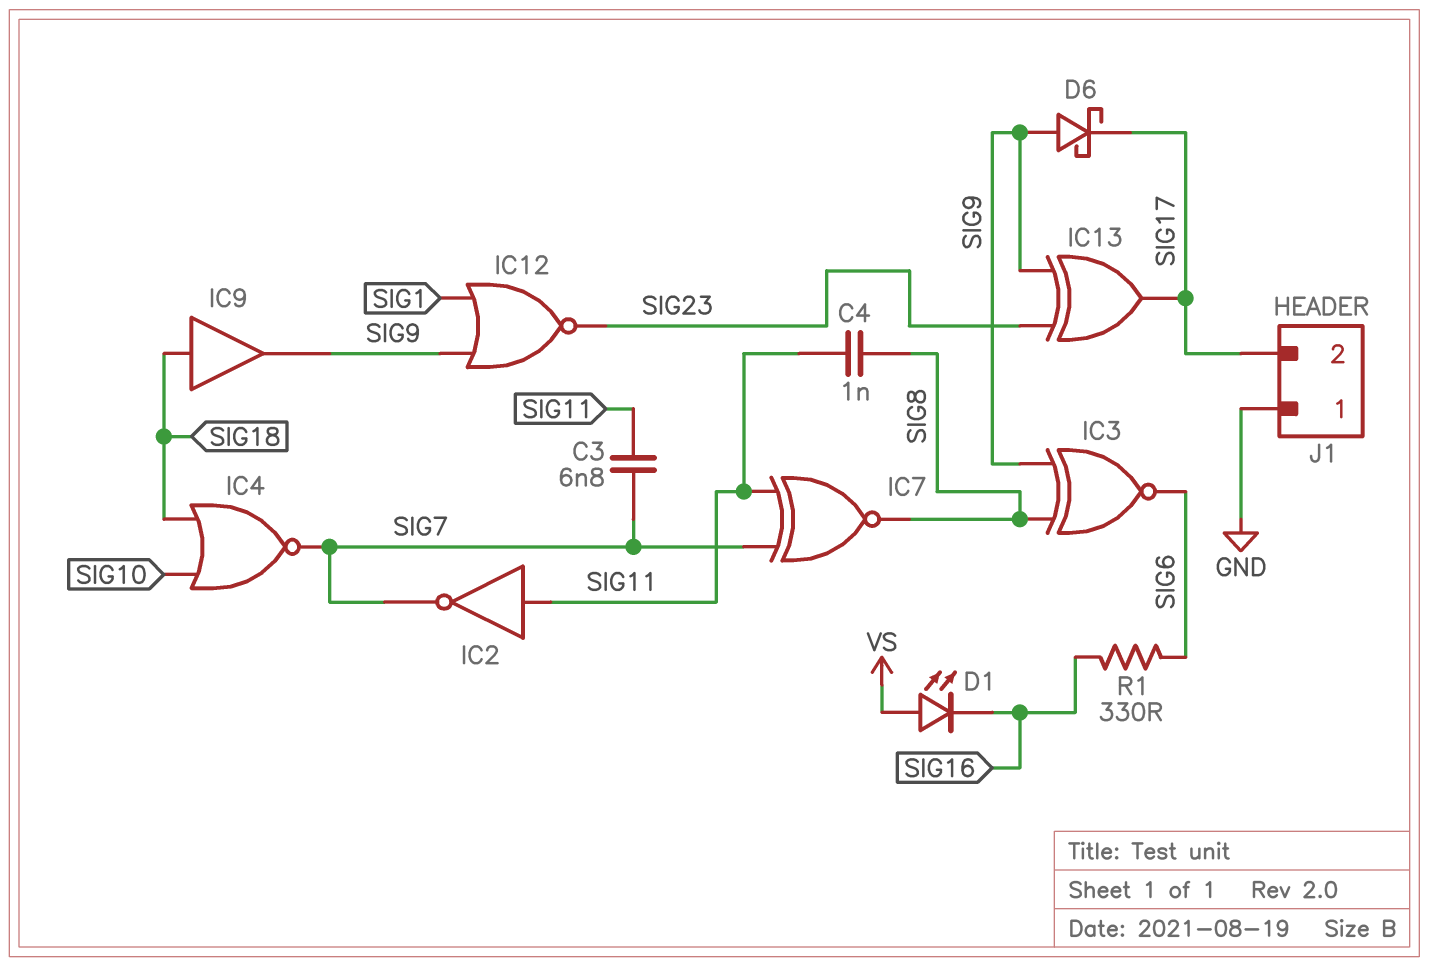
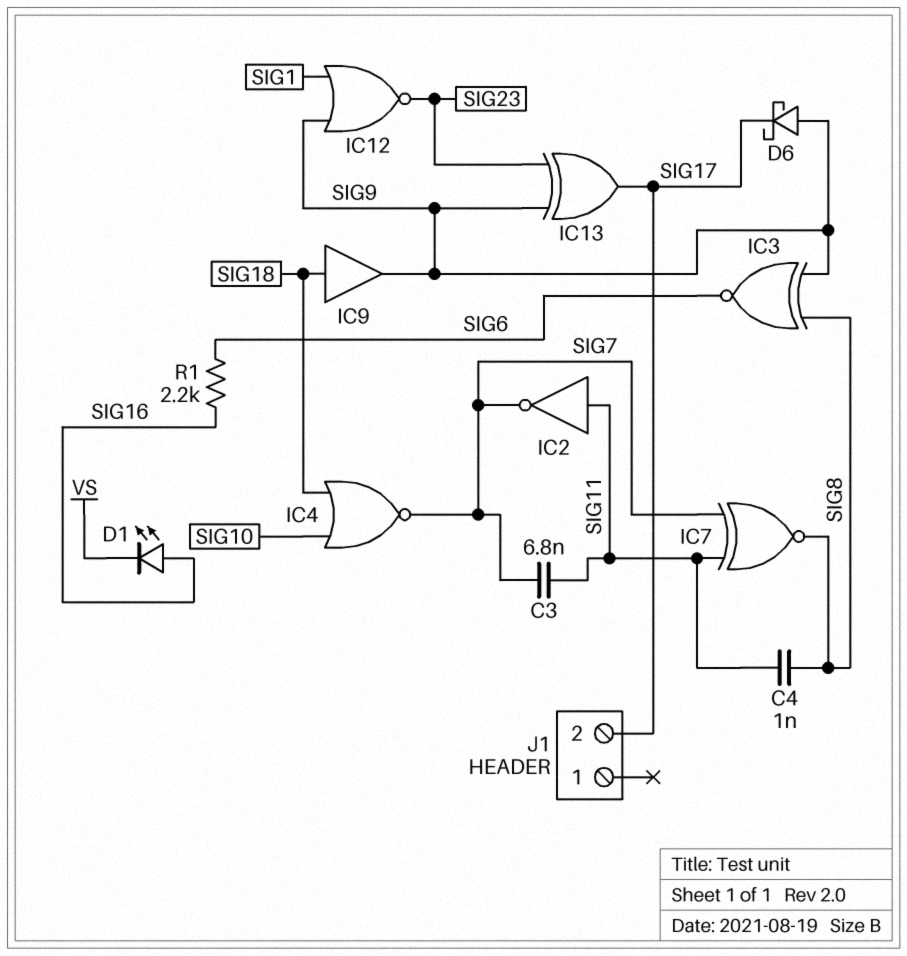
D1: LED (A VS, K SIG16) -> LED (A SIG16, K VS)
J1 pin 1: GND -> none
R1: 330 (SIG6, SIG16) -> 2.2k (SIG6, SIG16)

